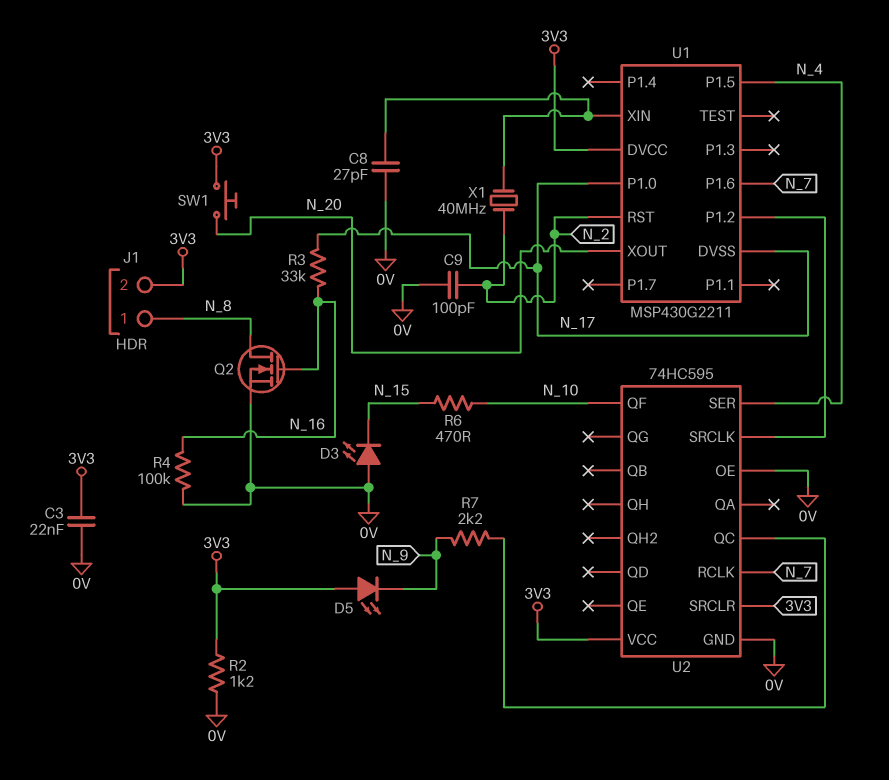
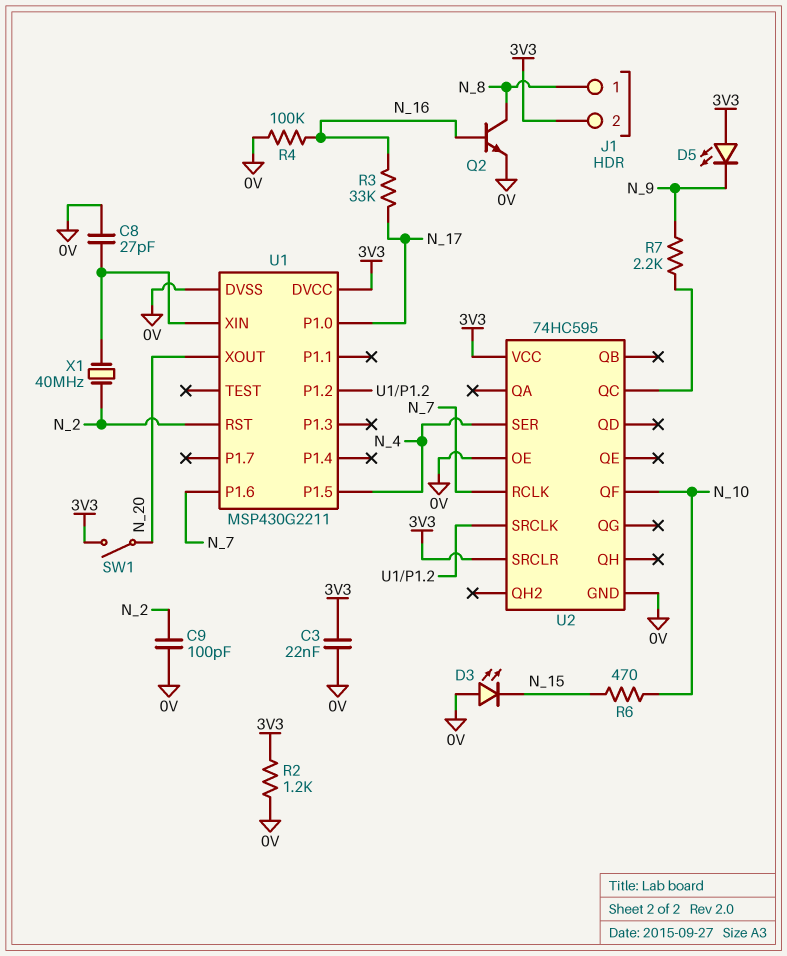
Q2: NMOS (G N_16, D N_8, S 0V) -> NPN (B N_16, C N_8, E 0V)
SW1: button (3V3, N_20) -> switch (3V3, N_20)
U1 pin DVSS: N_17 -> 0V

